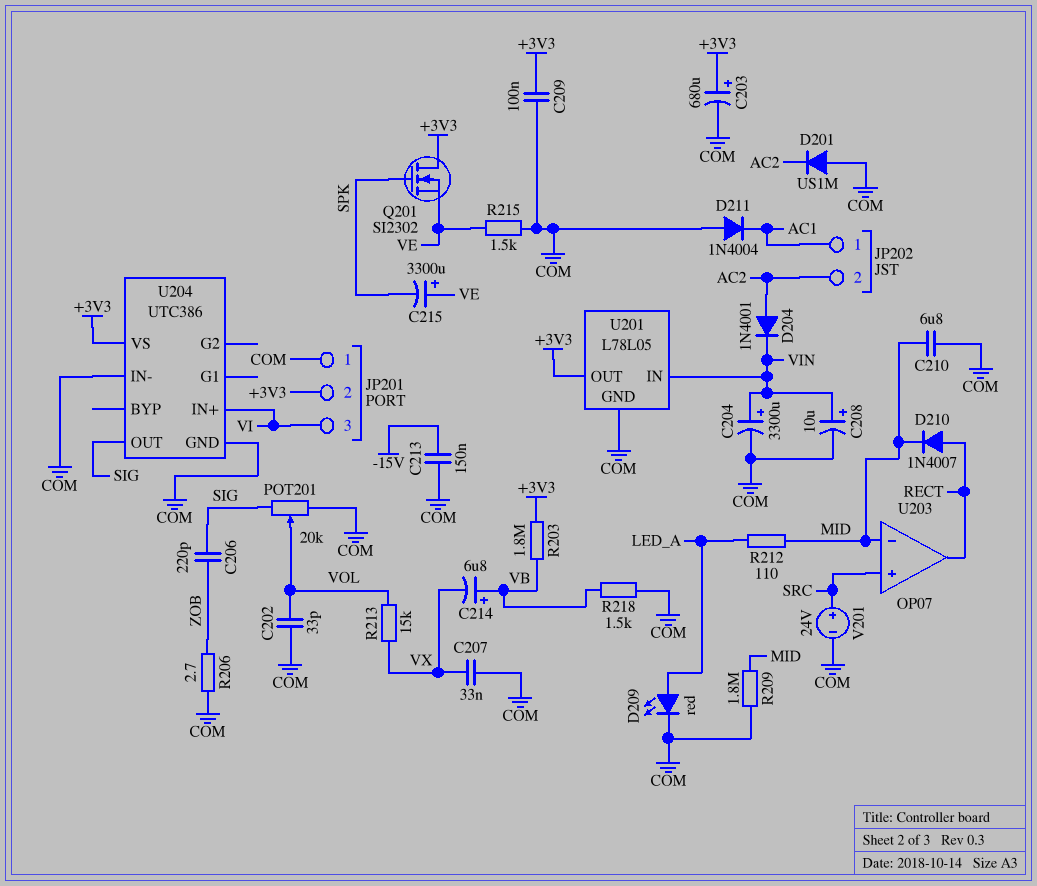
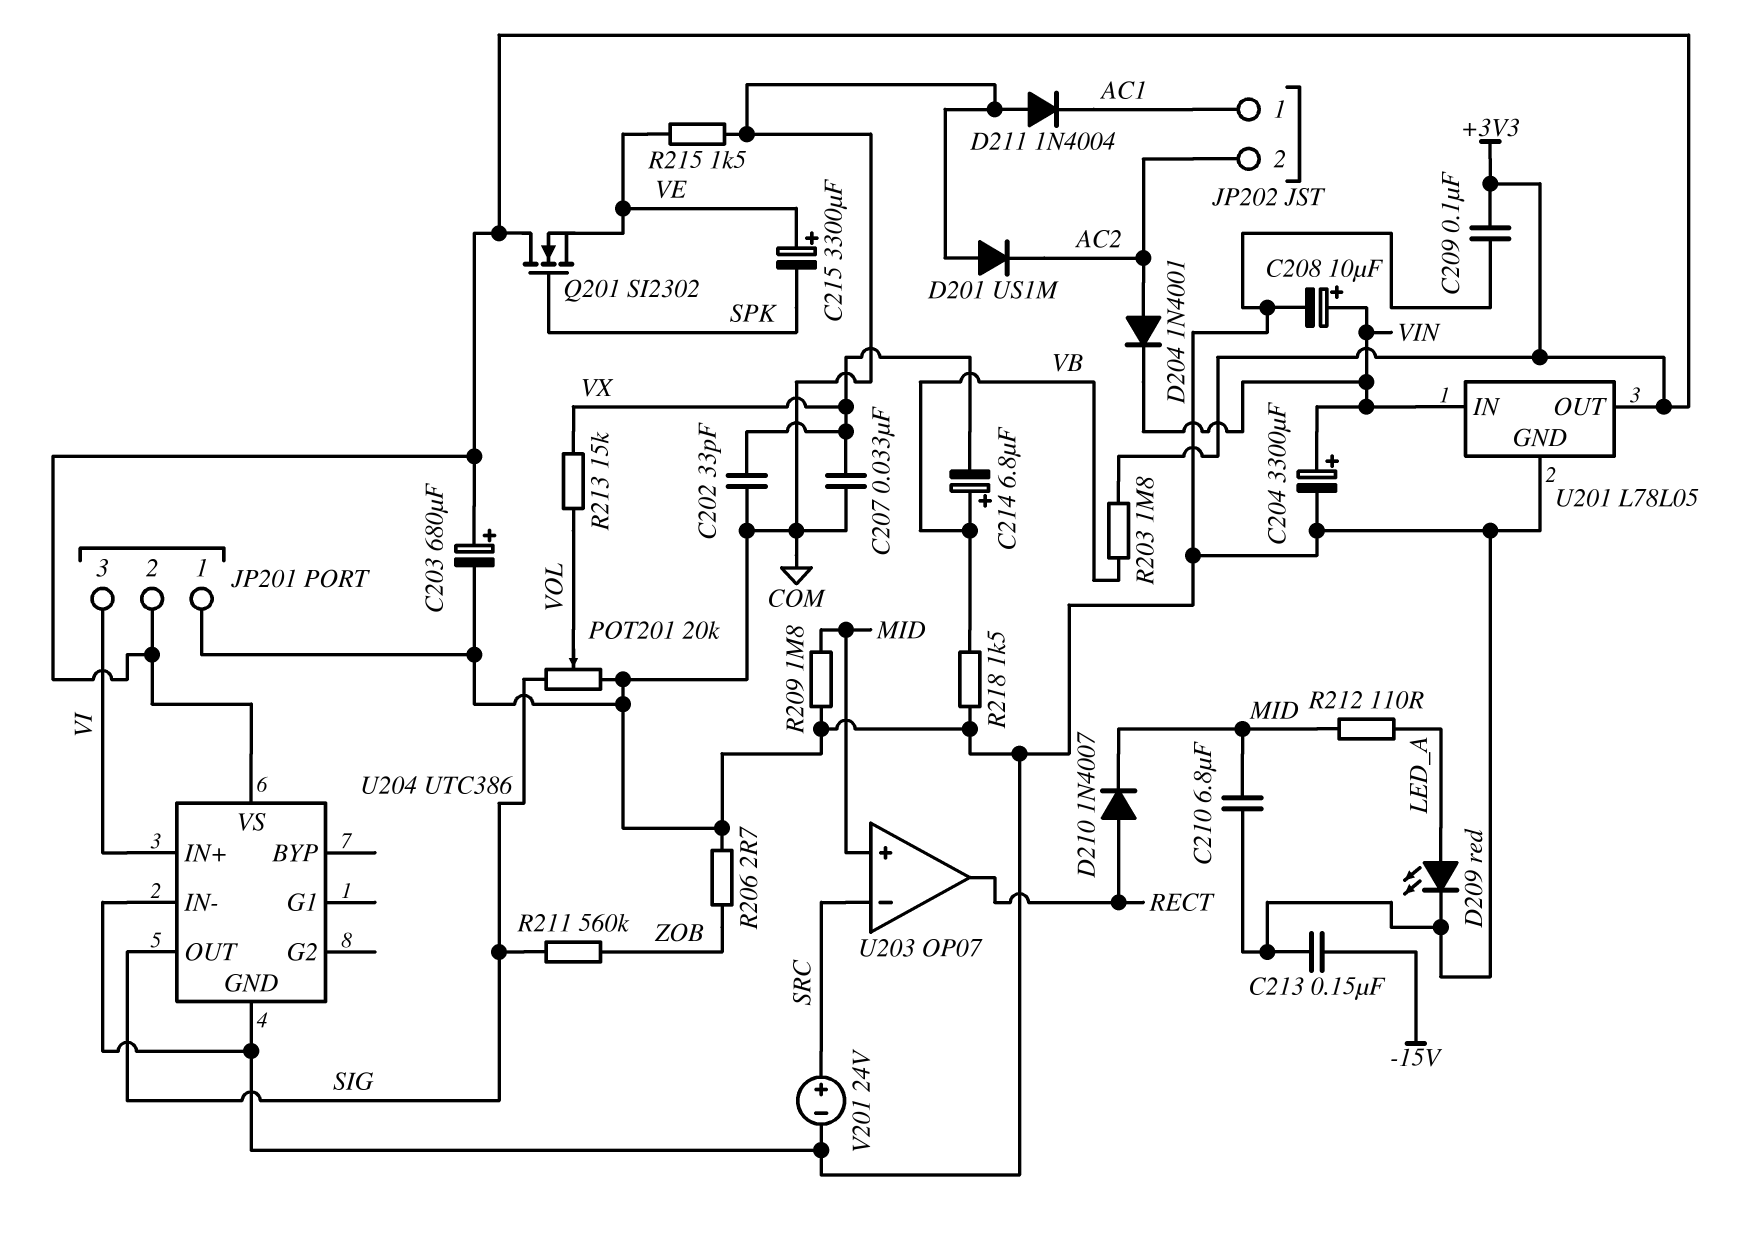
C202: 33pF (COM, VOL) -> 33pF (COM, VX)
C206: 220pF (SIG, ZOB) -> none
R211: none -> 560k (SIG, ZOB)
U203 pin in+: SRC -> MID
U203 pin in-: MID -> SRC

